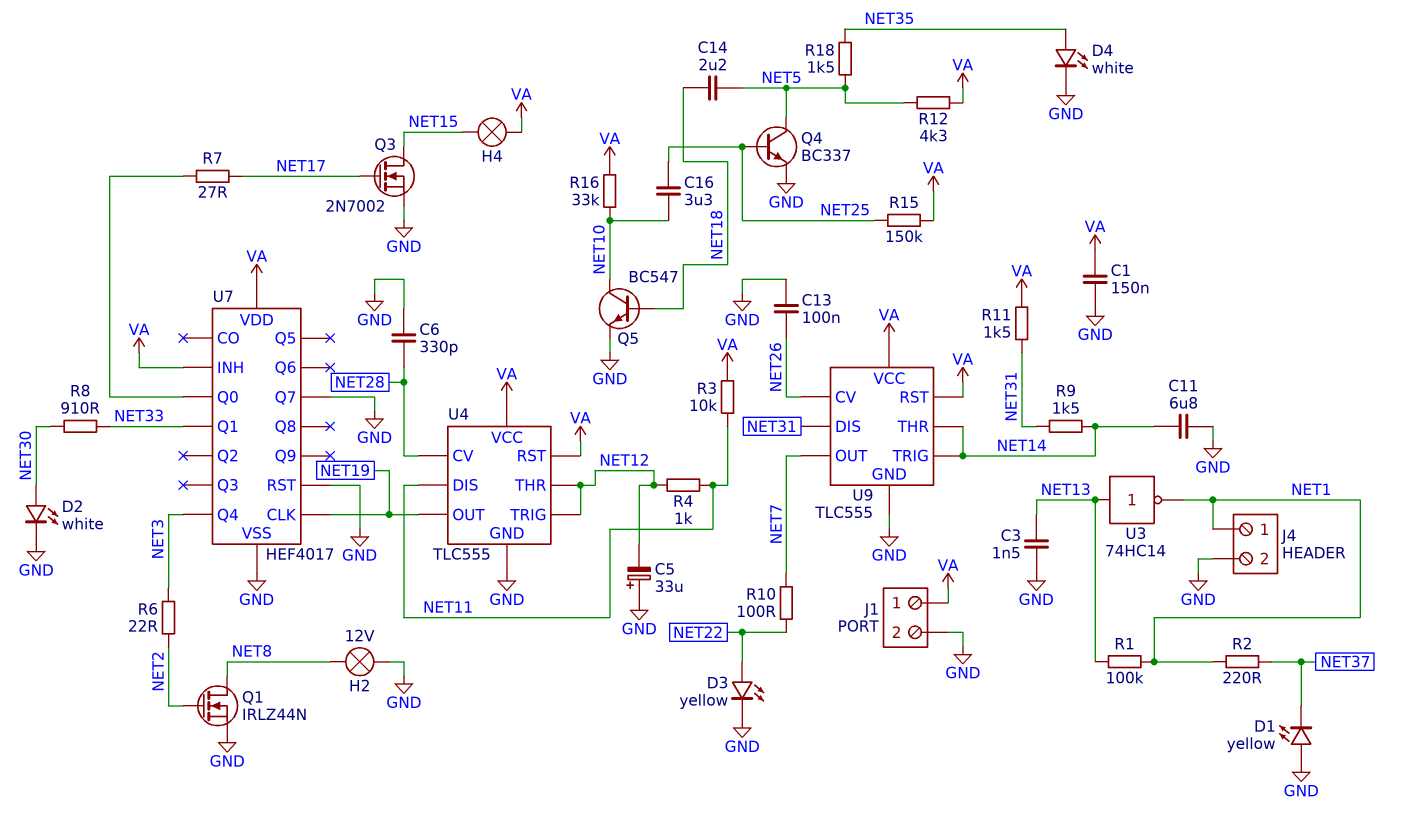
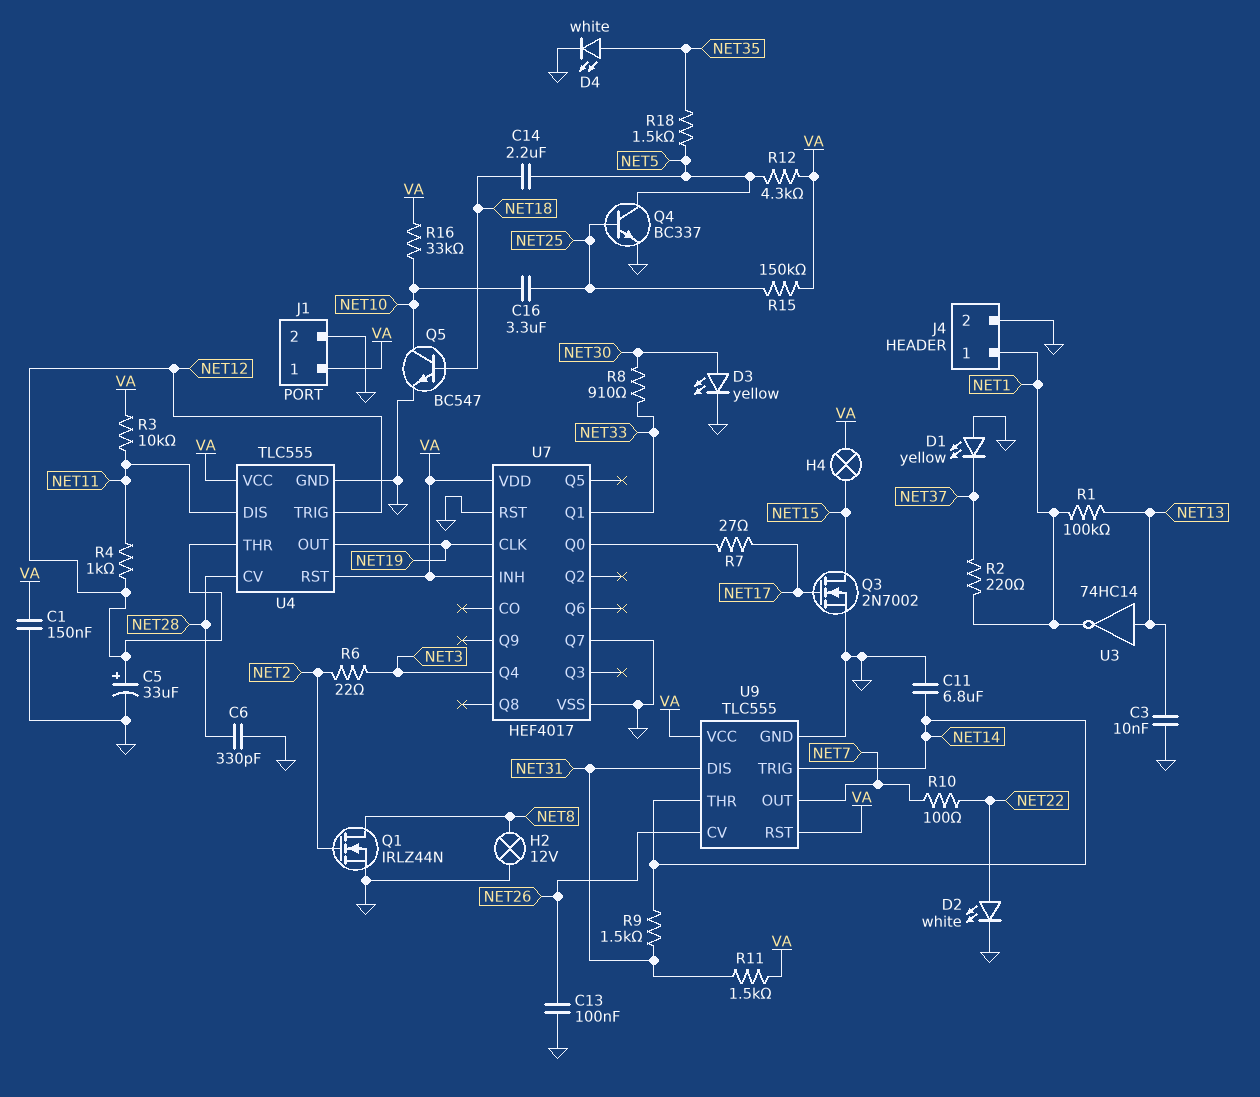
C3: 1.5nF (GND, NET13) -> 10nF (GND, NET13)
C5: 33uF (plus GND, minus NET12) -> 33uF (plus NET12, minus GND)
D2: LED white (A NET30, K GND) -> LED white (A NET22, K GND)
D3: LED yellow (A NET22, K GND) -> LED yellow (A NET30, K GND)

